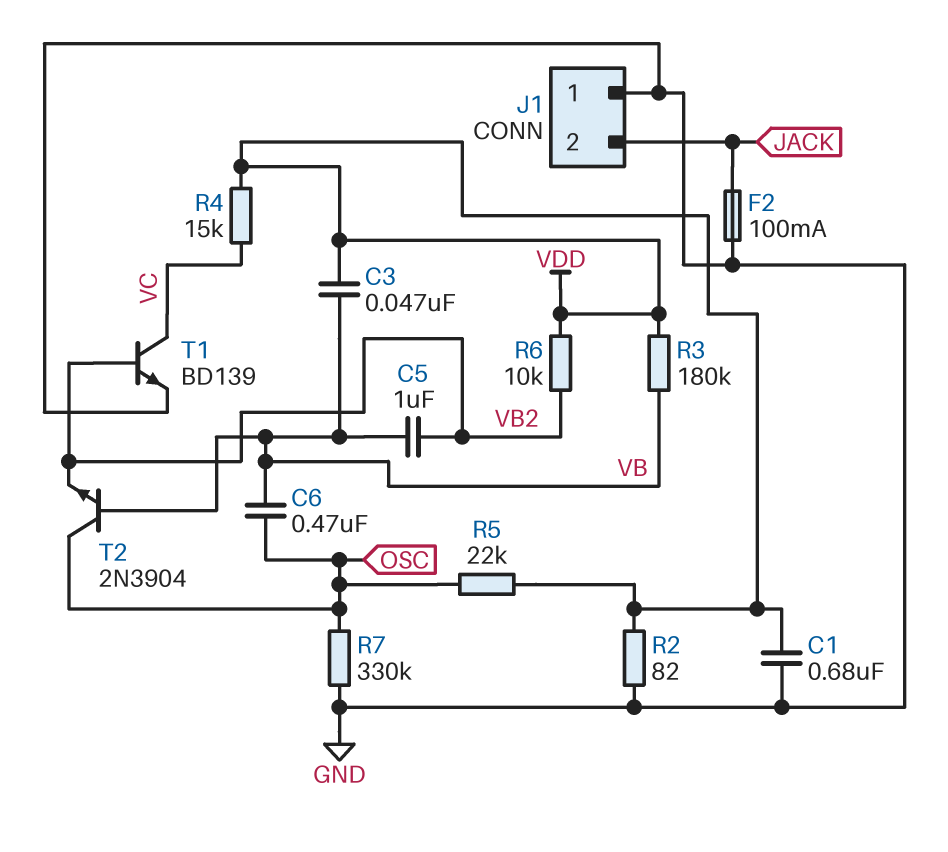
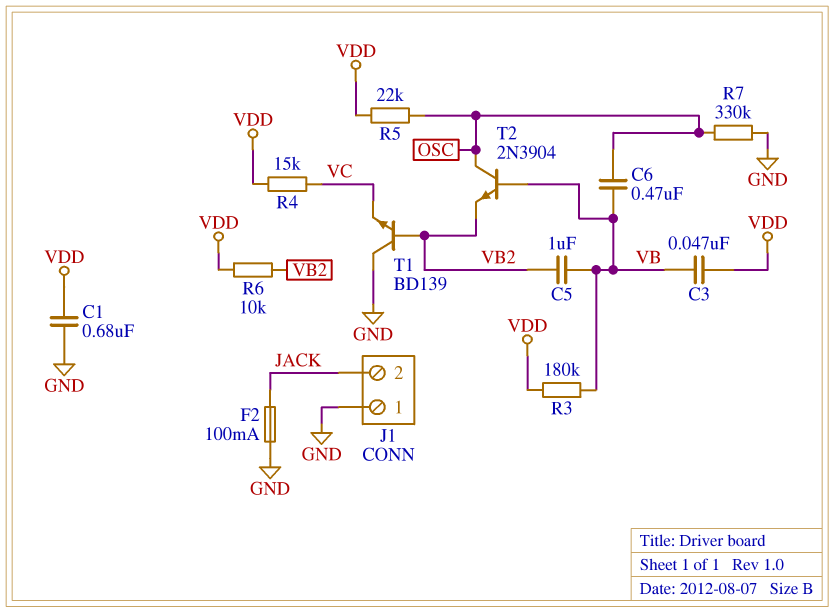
R2: 82 (GND, VDD) -> none
T1: NPN BD139 (B VB2, C VC, E GND) -> NPN BD139 (B VB2, C GND, E VC)

